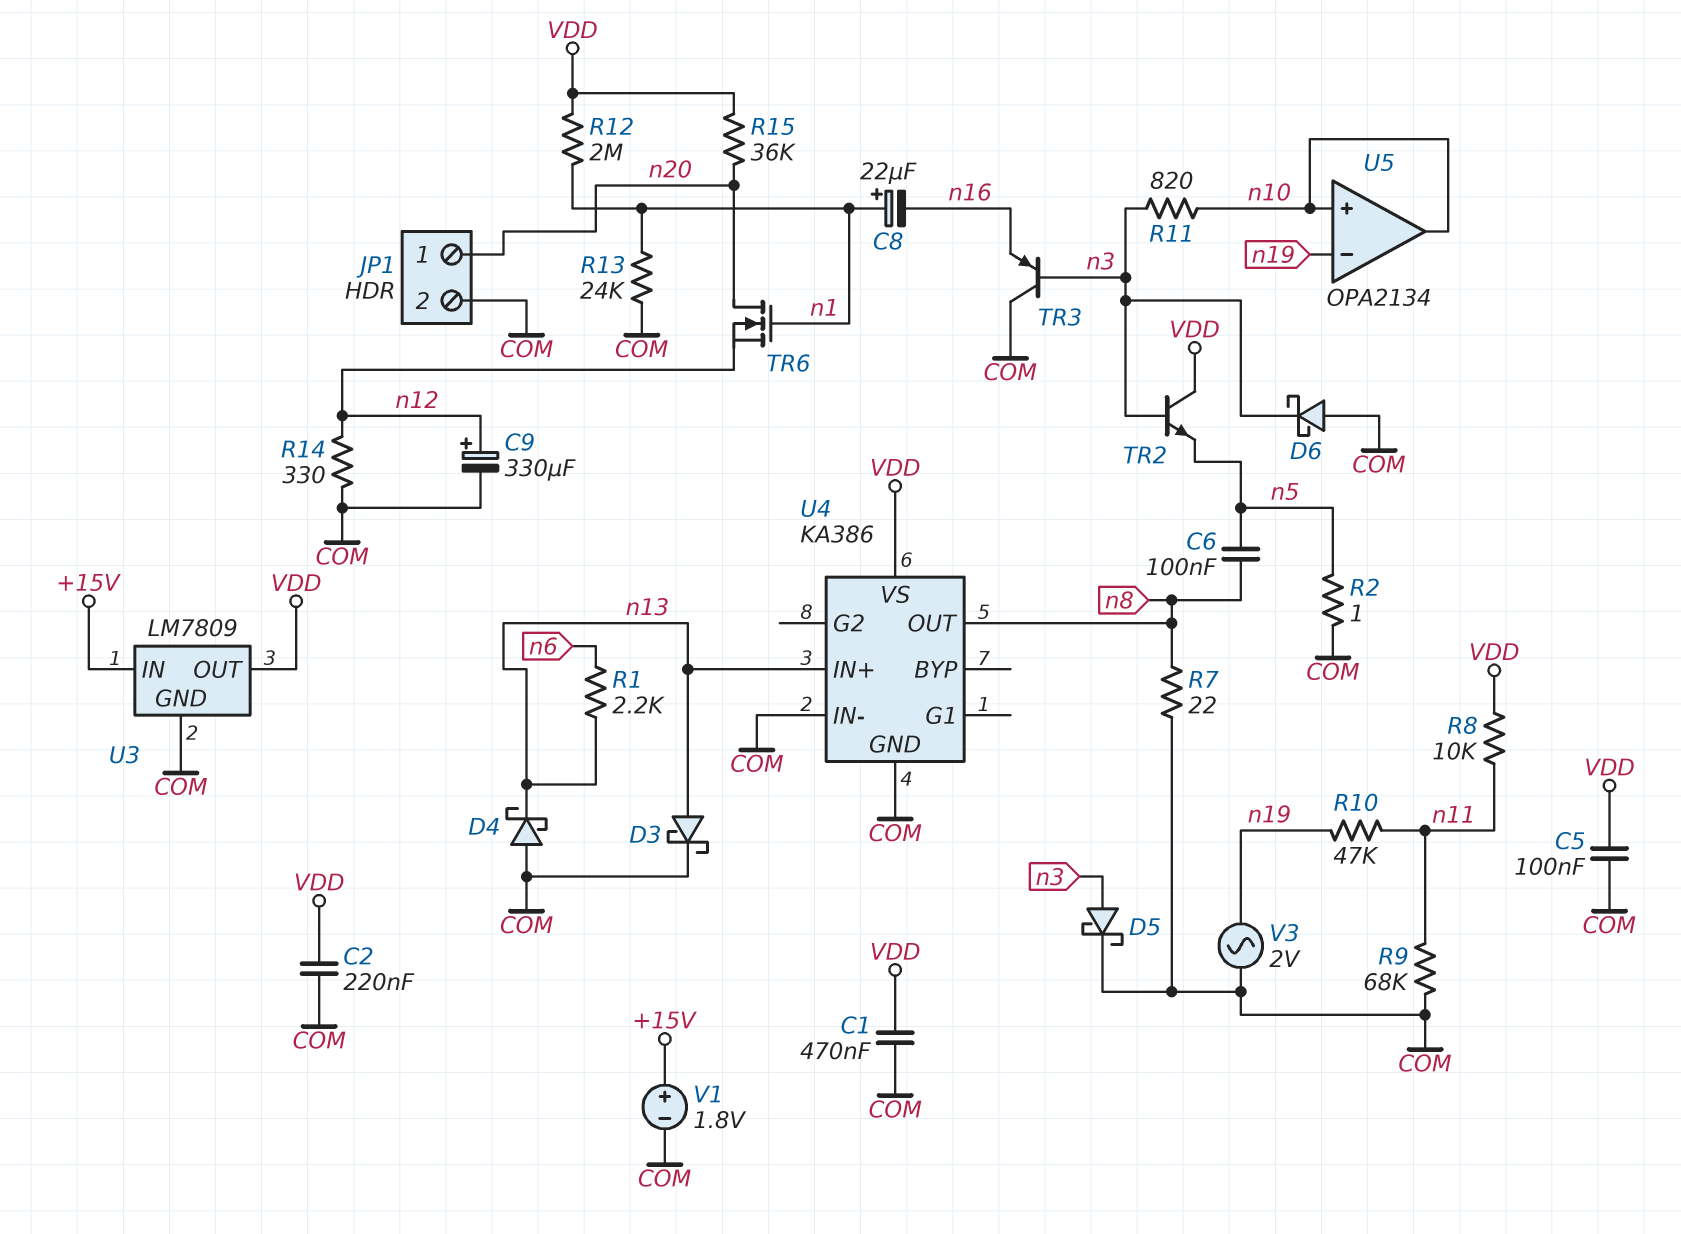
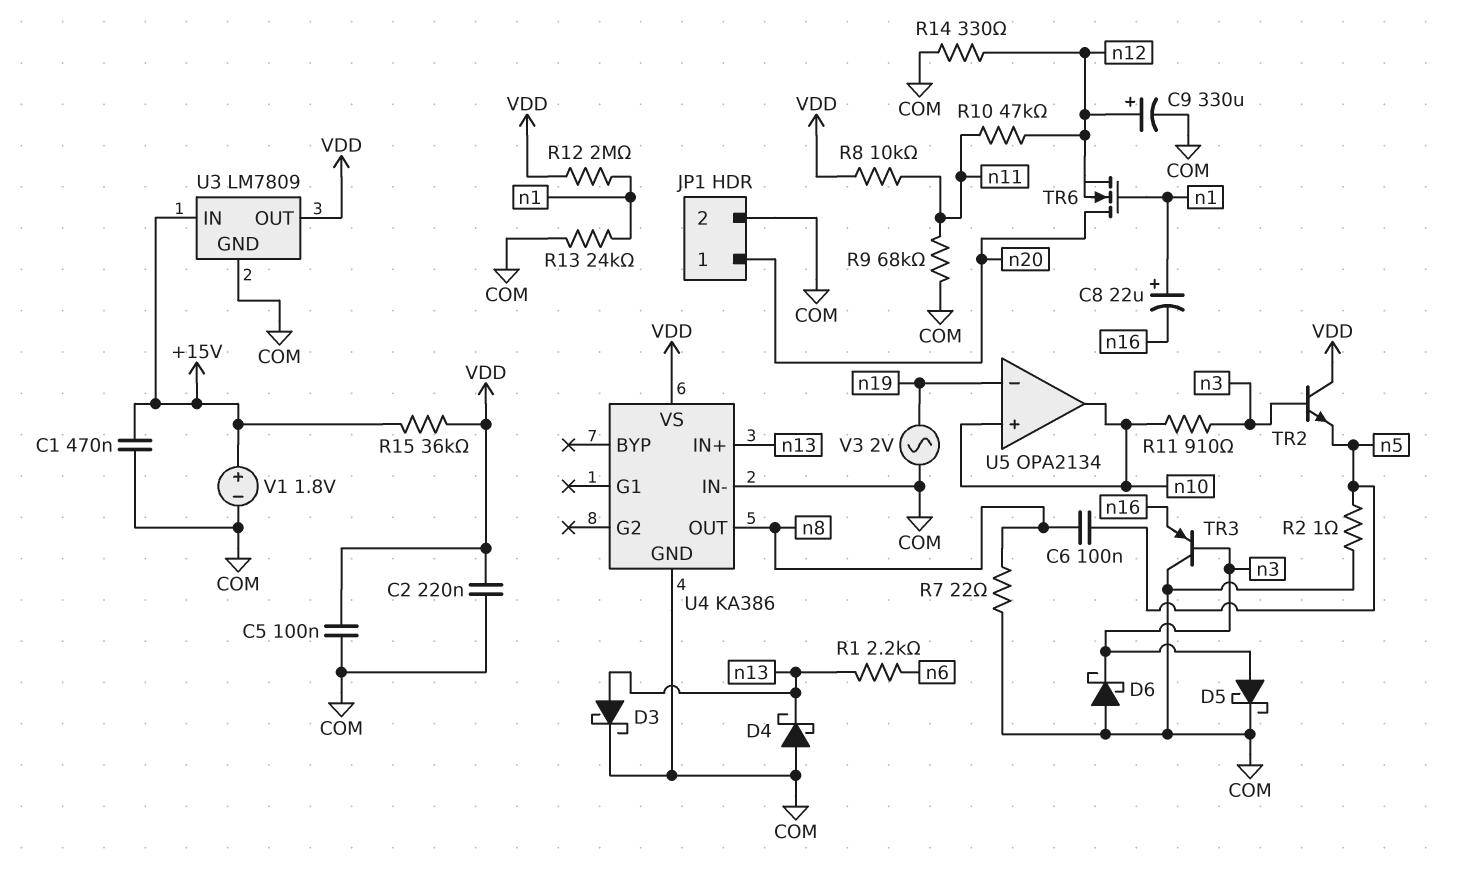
C1: 470nF (COM, VDD) -> 470nF (+15V, COM)
R10: 47k (n11, n19) -> 47k (n11, n12)
R11: 820 (n3, n10) -> 910 (n3, n10)
R15: 36k (VDD, n20) -> 36k (+15V, VDD)

